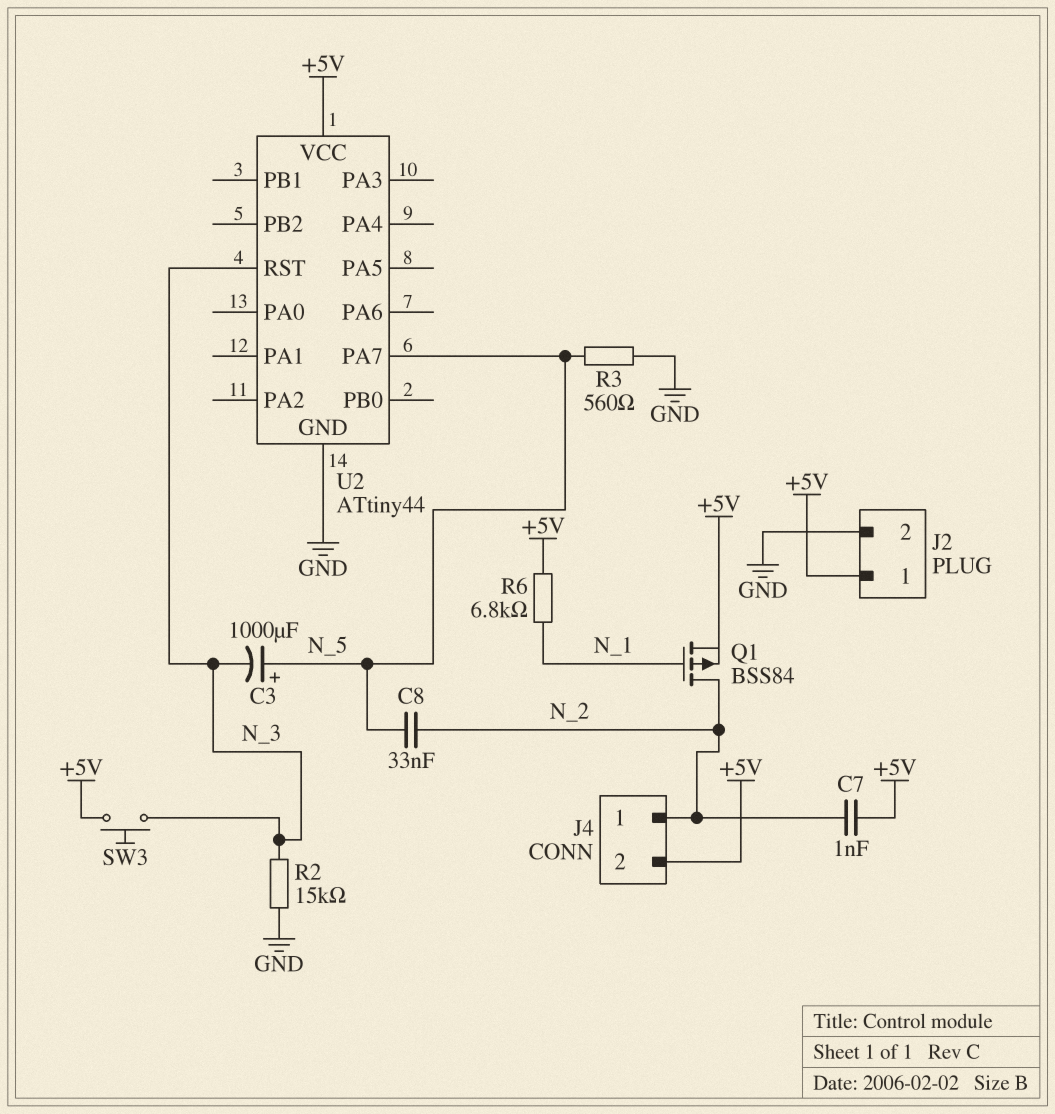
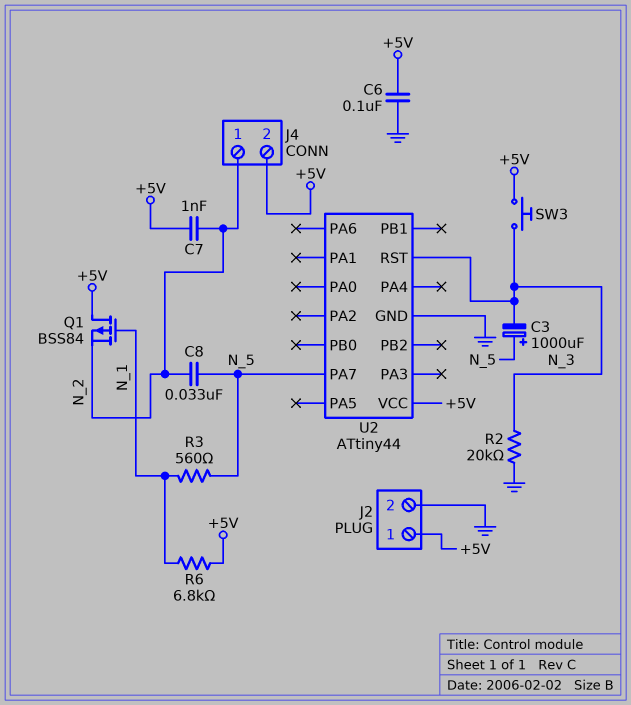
C6: none -> 100nF (+5V, GND)
Q1: PMOS BSS84 (G N_1, D N_2, S +5V) -> PMOS BSS84 (G N_1, D +5V, S N_2)
R2: 15k (GND, N_3) -> 20k (GND, N_3)
R3: 560 (GND, N_5) -> 560 (N_1, N_5)

